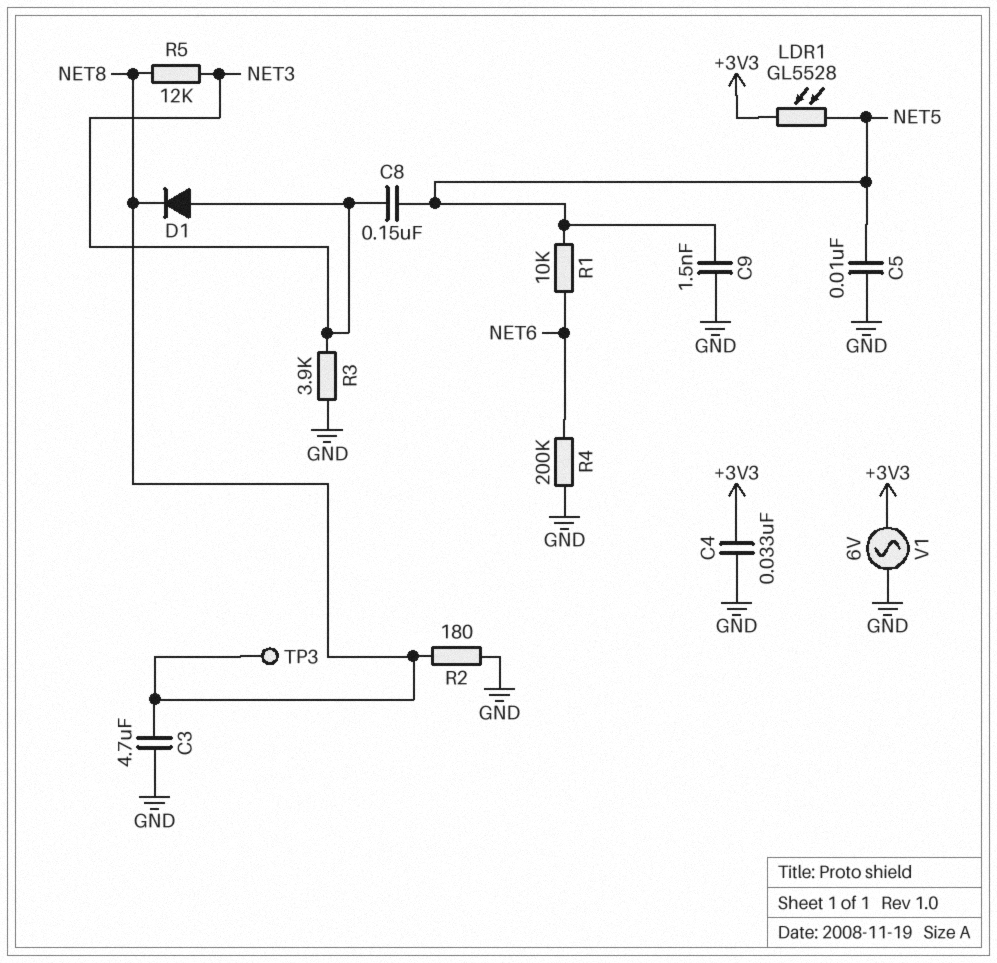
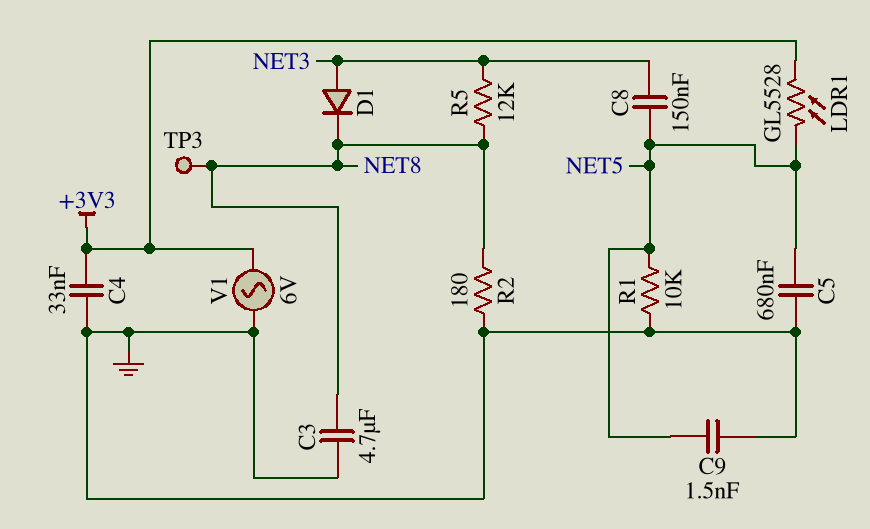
C5: 10nF (GND, NET5) -> 680nF (GND, NET5)
R1: 10k (NET5, NET6) -> 10k (GND, NET5)
R3: 3.9k (GND, NET3) -> none
R4: 200k (GND, NET6) -> none

